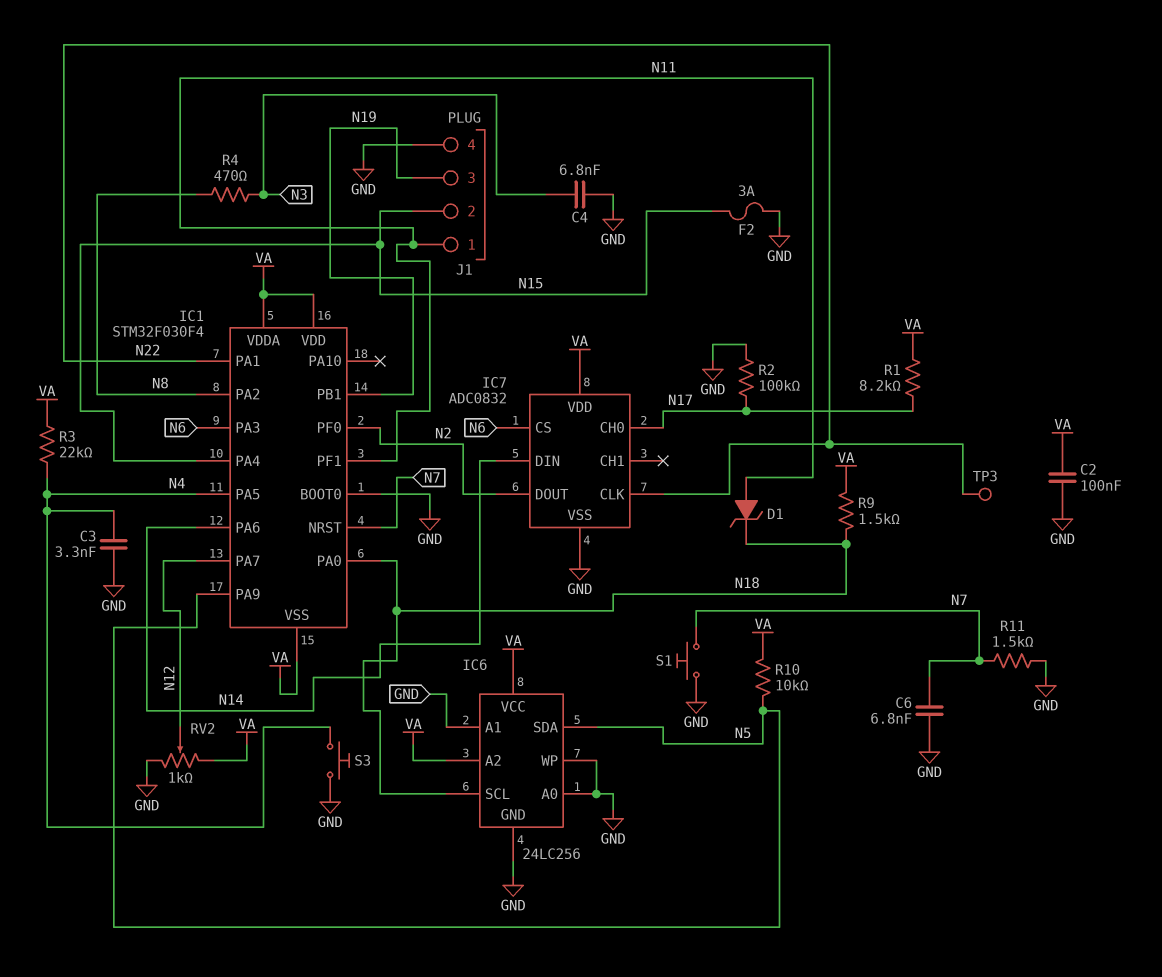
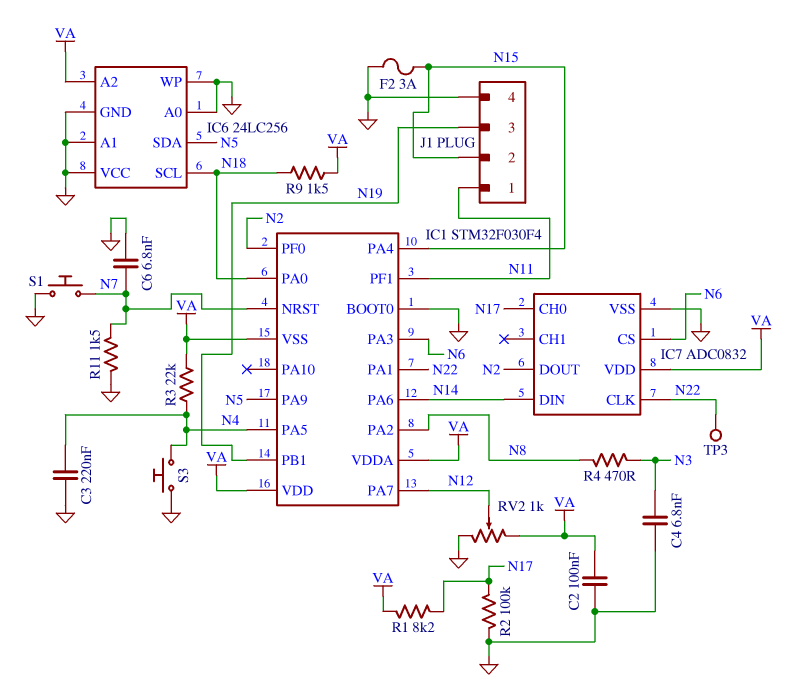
C3: 3.3nF (GND, N4) -> 220nF (GND, N4)
D1: zener (A N11, K N18) -> none
IC6 pin VCC: VA -> GND
R10: 10k (N5, VA) -> none

